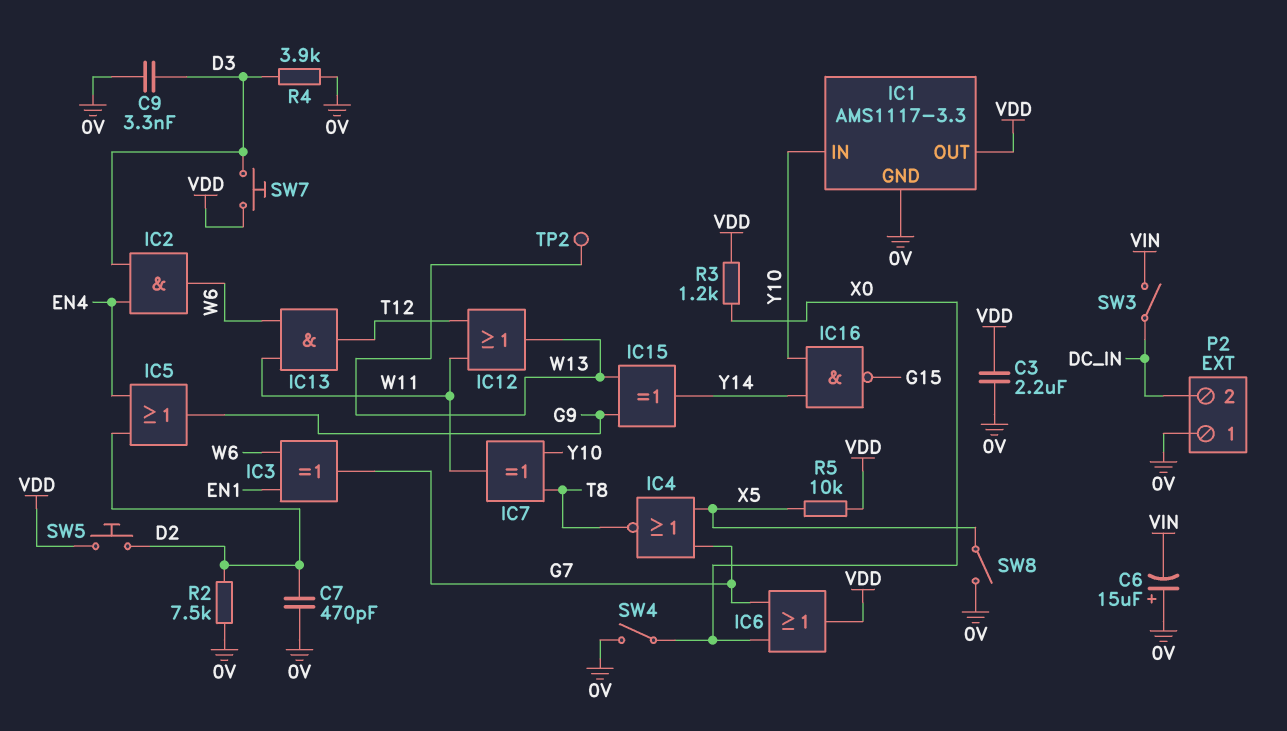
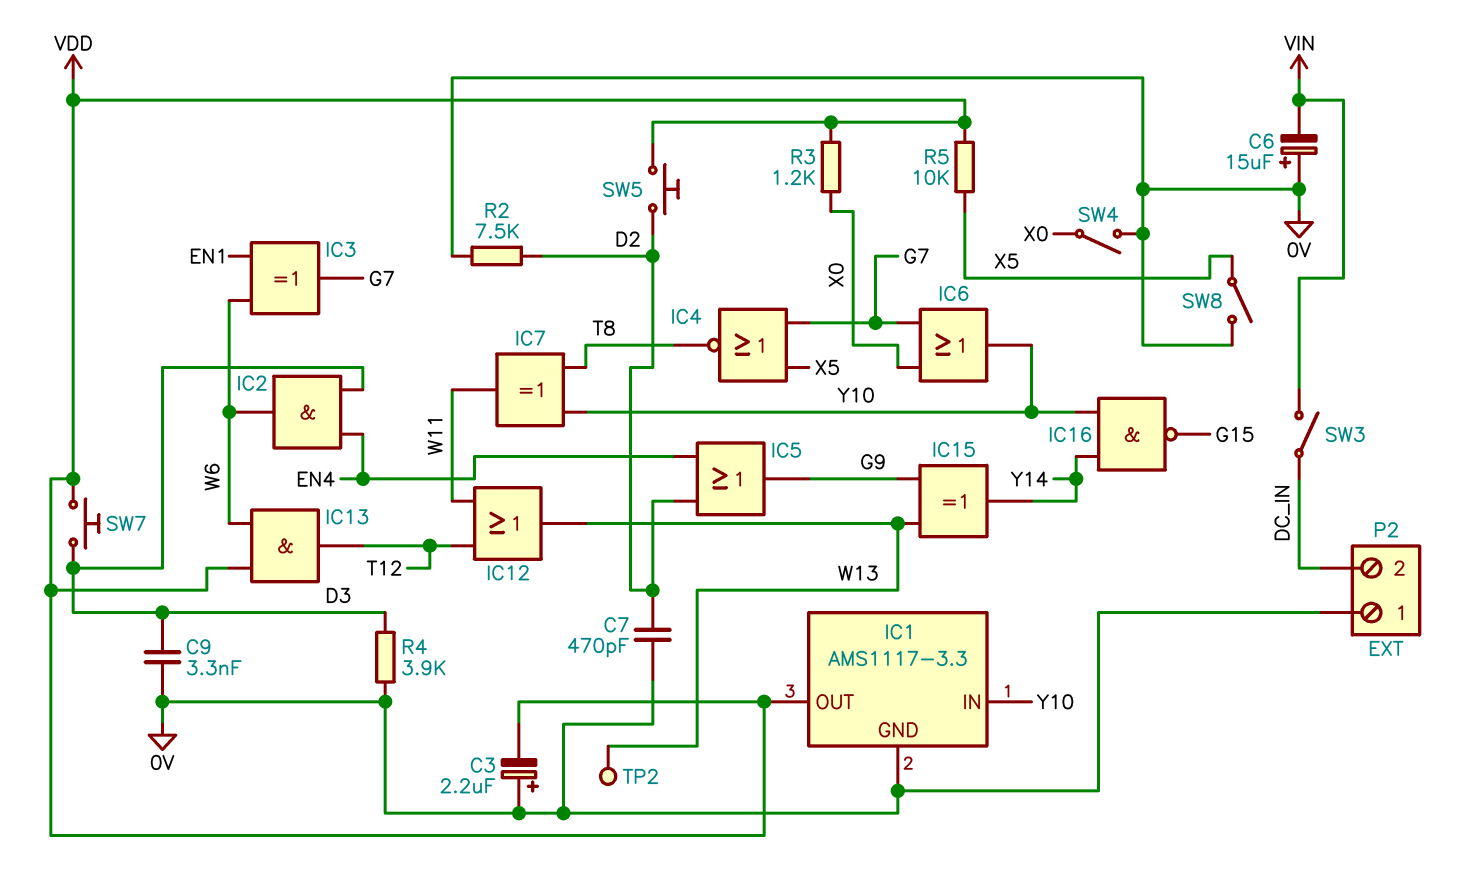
C3: 2.2uF (0V, VDD) -> 2.2uF (plus 0V, minus VDD)
IC6: OR (in G7, in X0, out VDD) -> OR (in G7, in X0, out Y10)
IC13: AND (in W6, in W11, out T12) -> AND (in VDD, in W6, out T12)

